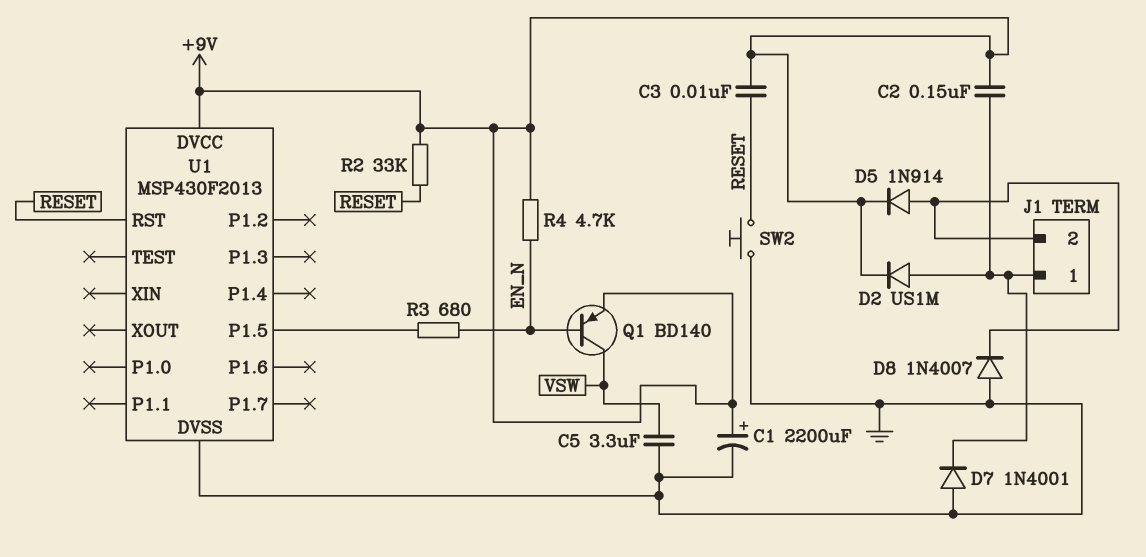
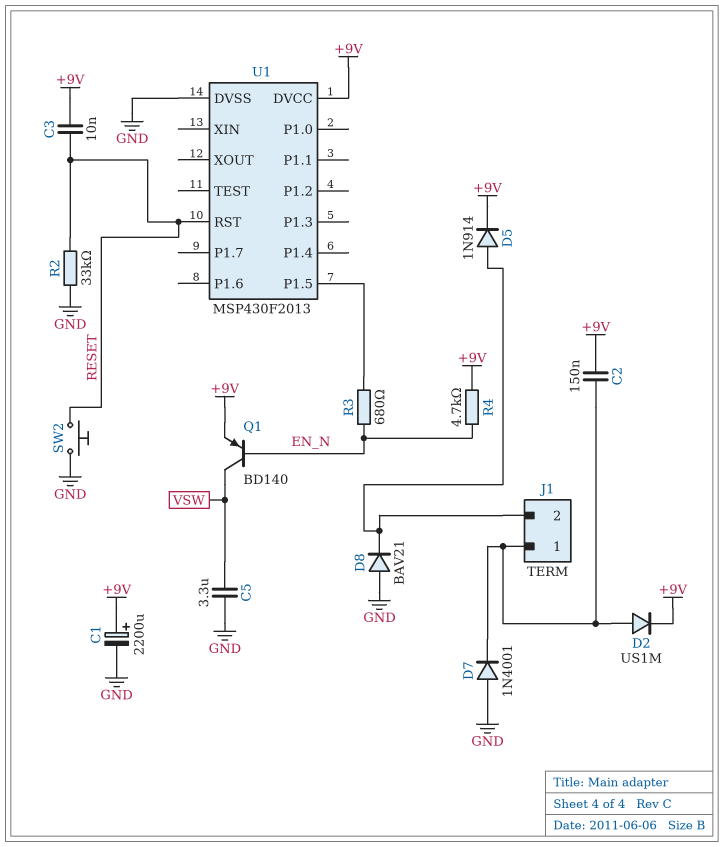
D8: diode 1N4007 (A GND, K J1/2) -> diode BAV21 (A GND, K J1/2)
R2: 33k (+9V, RESET) -> 33k (GND, RESET)

